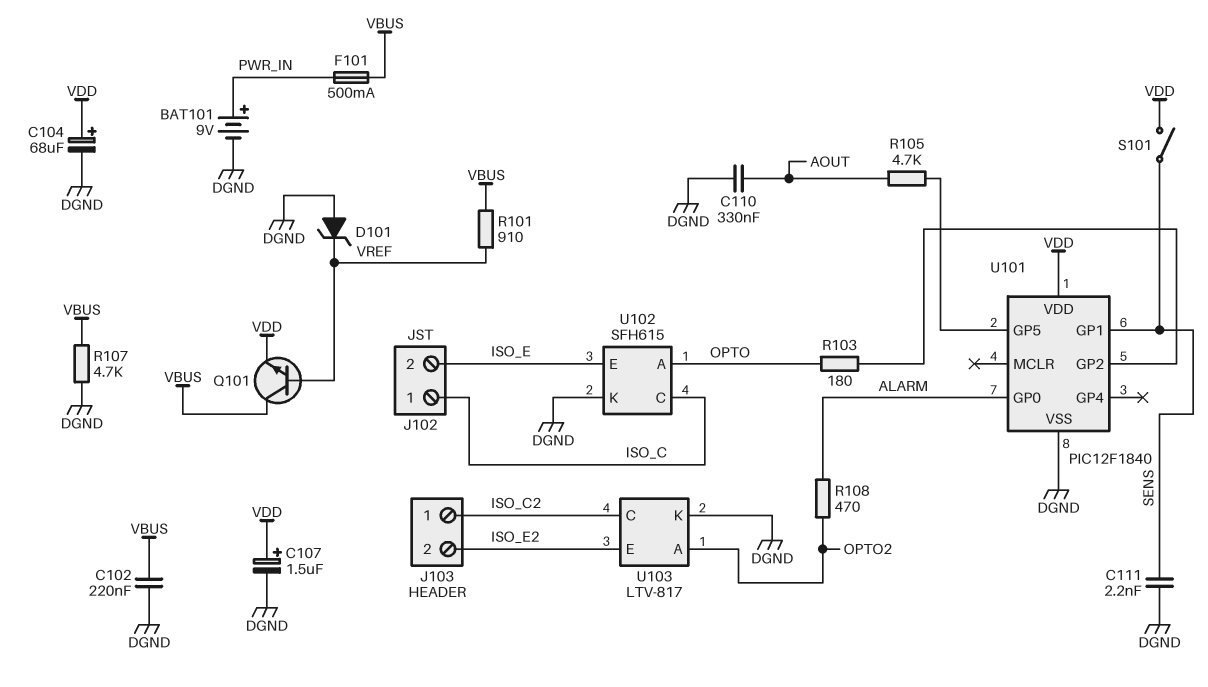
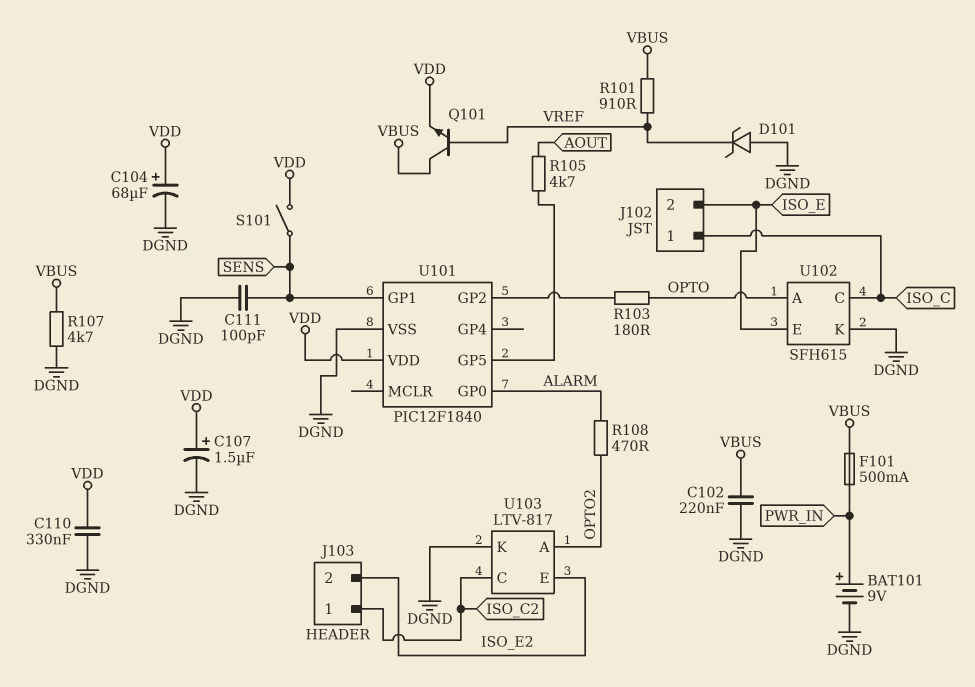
C110: 330nF (AOUT, DGND) -> 330nF (DGND, VDD)
C111: 2.2nF (DGND, SENS) -> 100pF (DGND, SENS)

